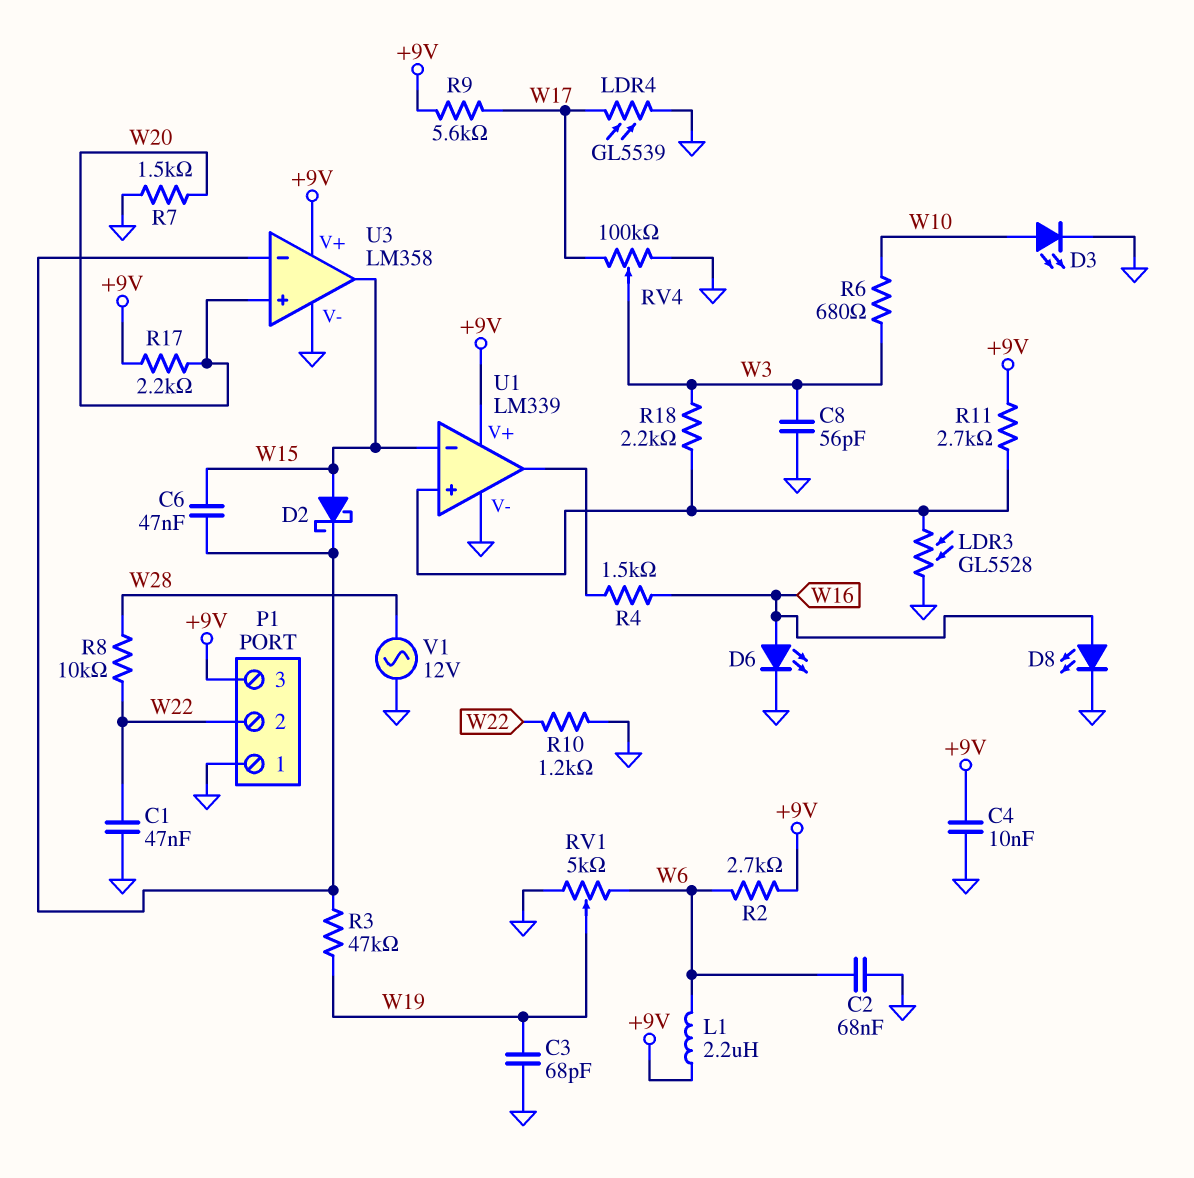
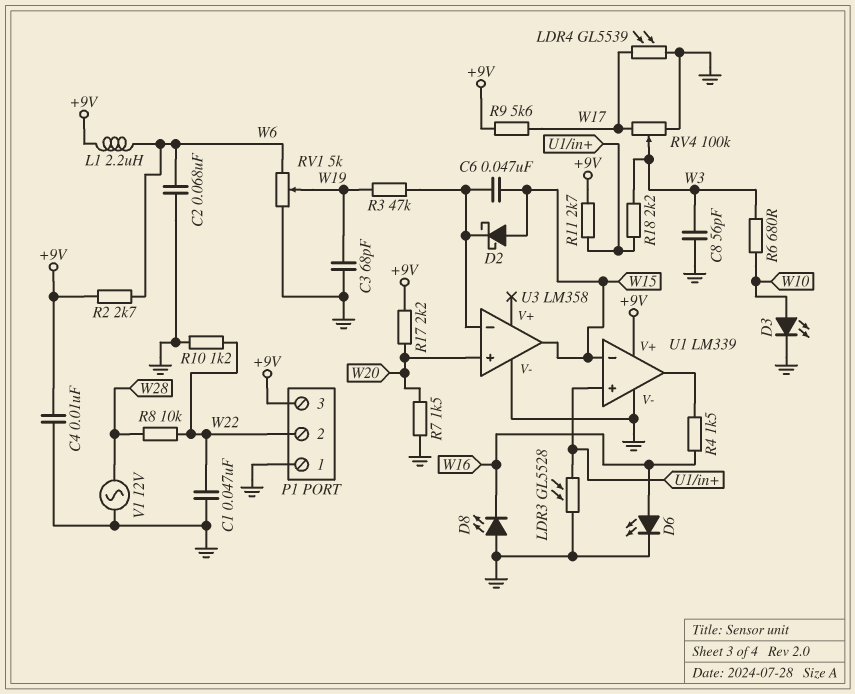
D8: LED (A W16, K GND) -> LED (A GND, K W16)
U3 pin V+: +9V -> none

